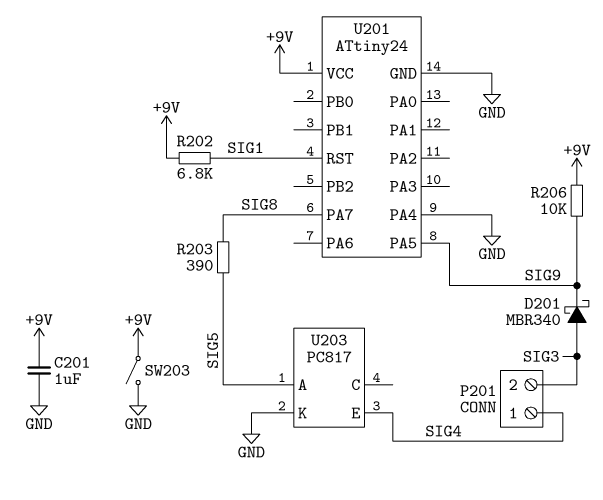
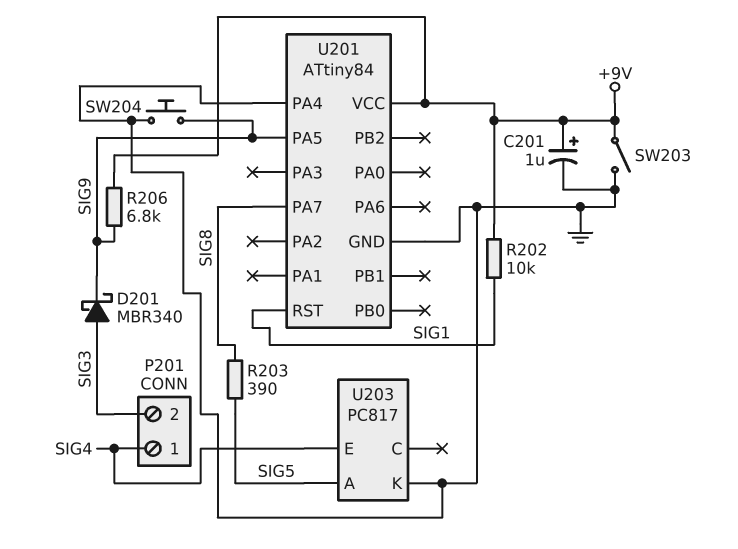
C201: 1uF (+9V, GND) -> 1uF (plus +9V, minus GND)
R202: 6.8k (+9V, SIG1) -> 10k (+9V, SIG1)
R206: 10k (+9V, SIG9) -> 6.8k (+9V, SIG9)
SW204: none -> button (GND, SIG9)
U201: ATtiny24 -> ATtiny84

